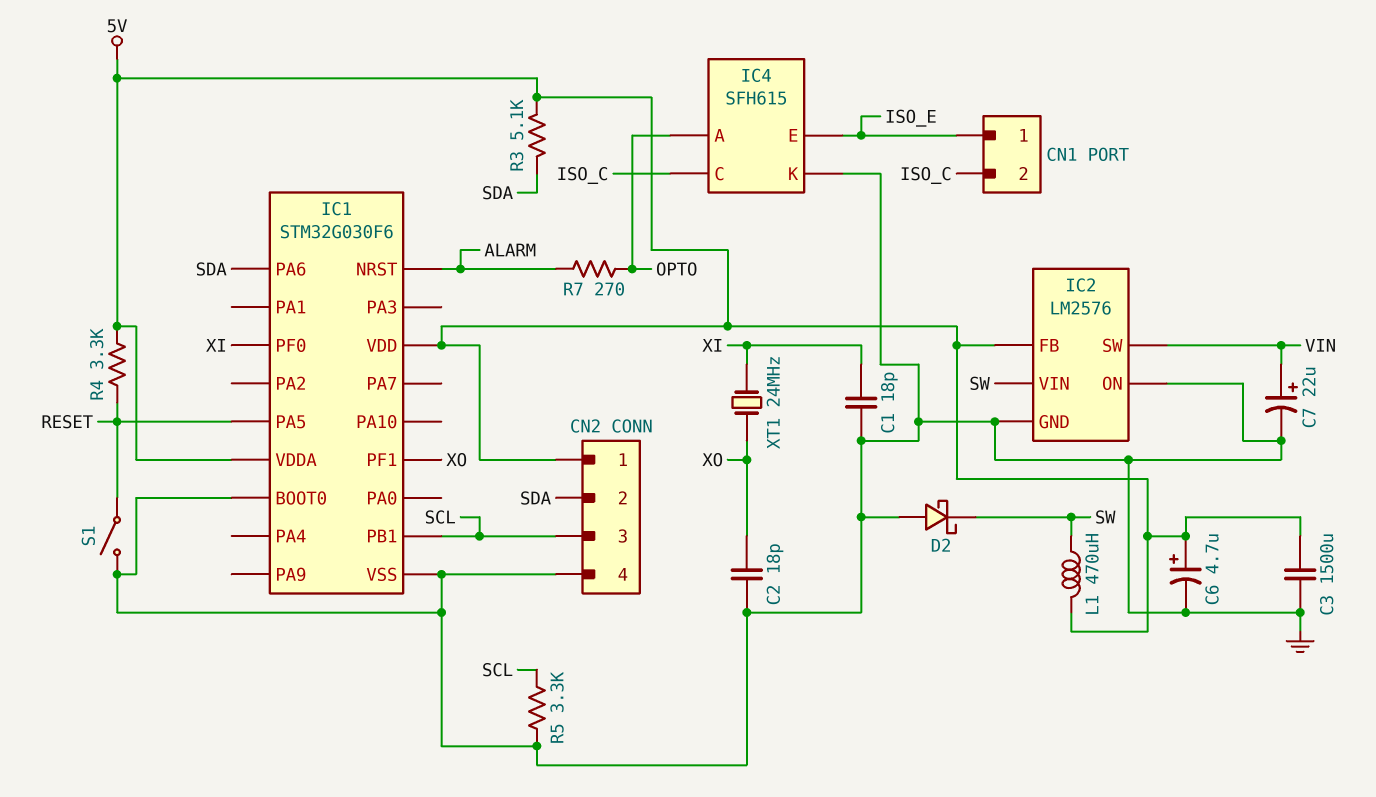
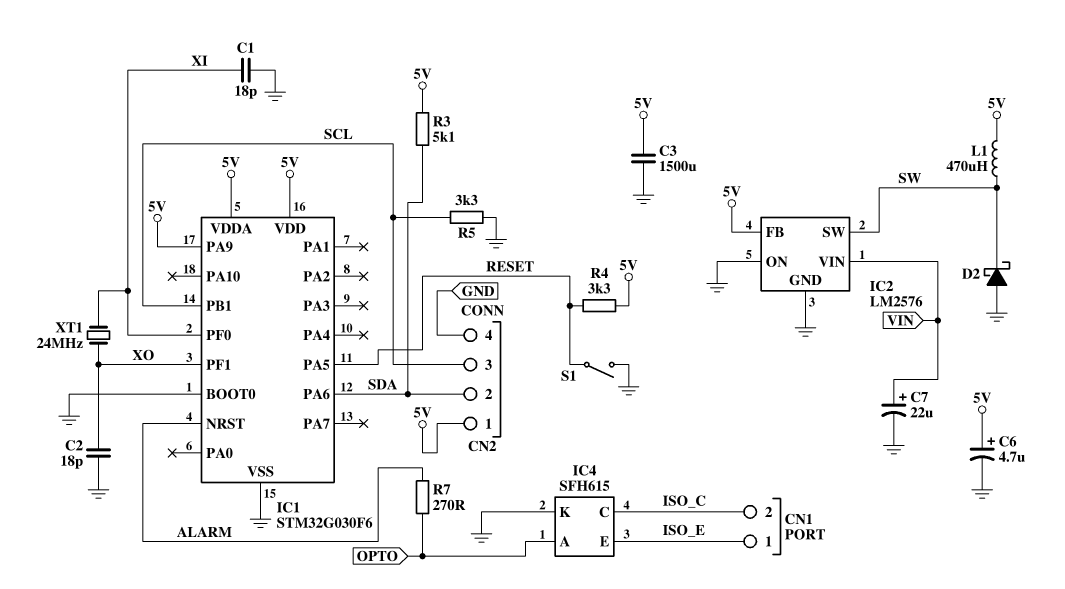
IC1 pin PA9: none -> 5V
IC2 pin SW: VIN -> SW
IC2 pin VIN: SW -> VIN

